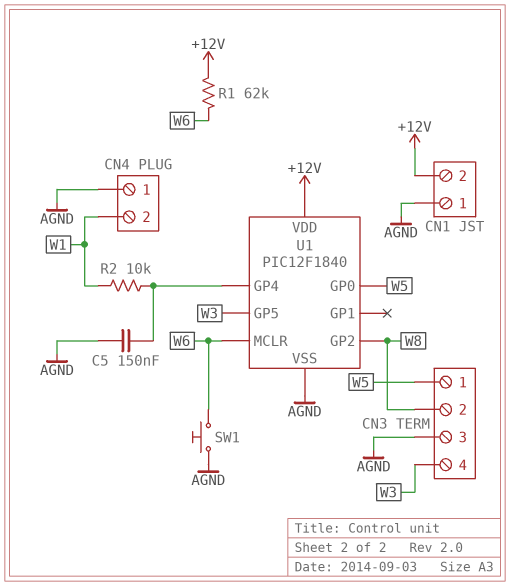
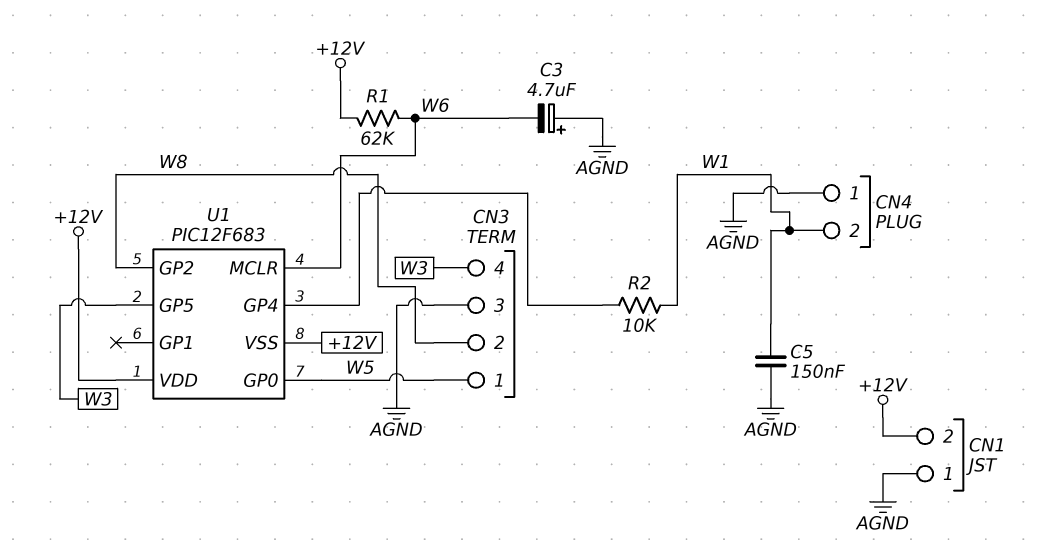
C3: none -> 4.7uF (plus AGND, minus W6)
C5: 150nF (AGND, U1/GP4) -> 150nF (AGND, W1)
SW1: button (AGND, W6) -> none
U1: PIC12F1840 -> PIC12F683
U1 pin VSS: AGND -> +12V

